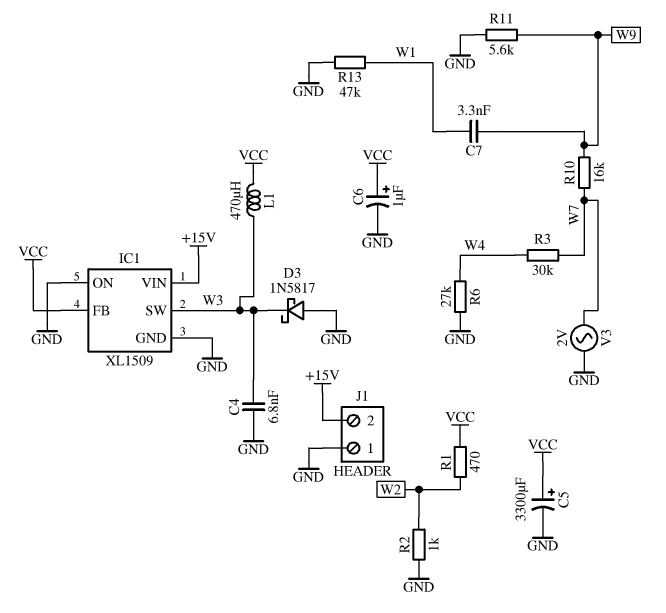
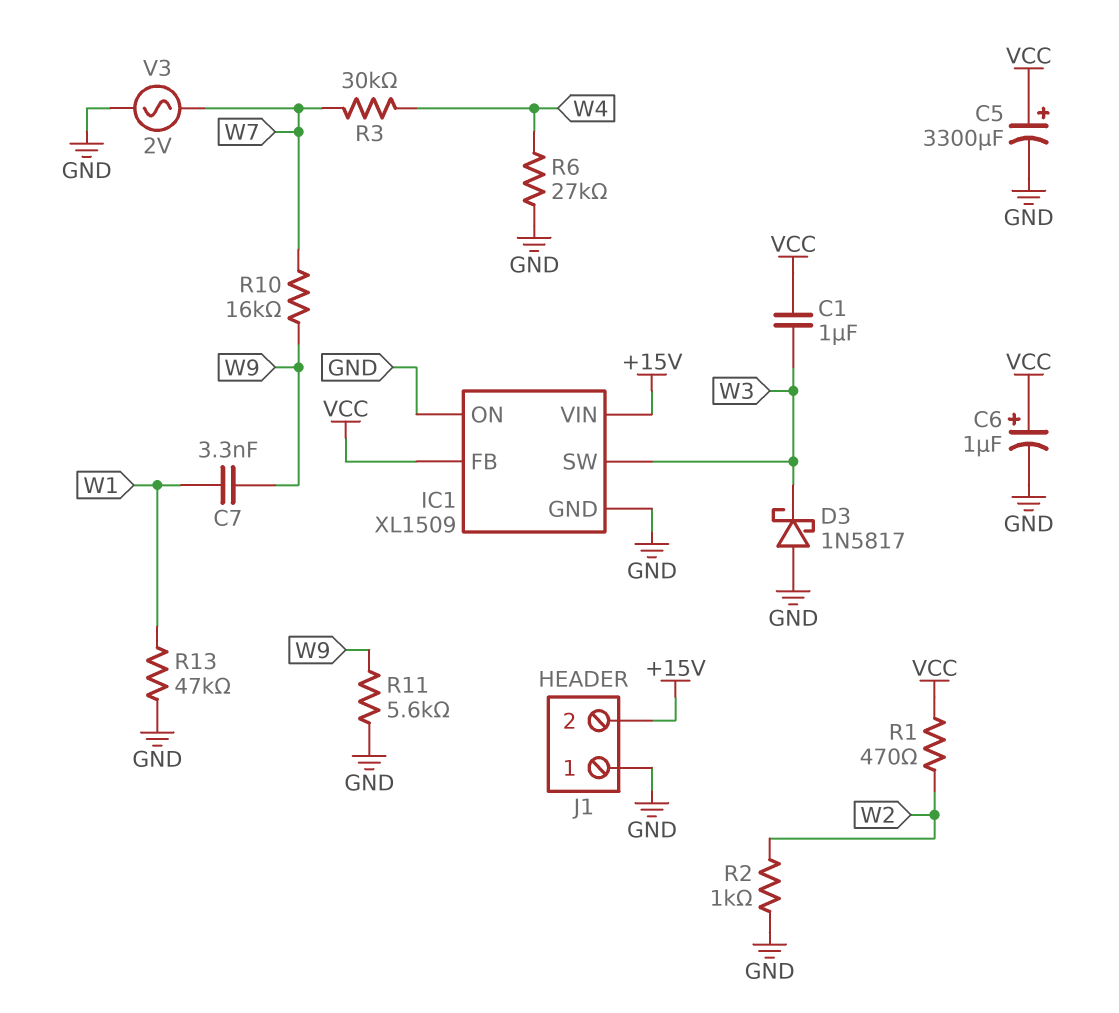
C1: none -> 1uF (VCC, W3)
C4: 6.8nF (GND, W3) -> none
L1: 470uH (VCC, W3) -> none

